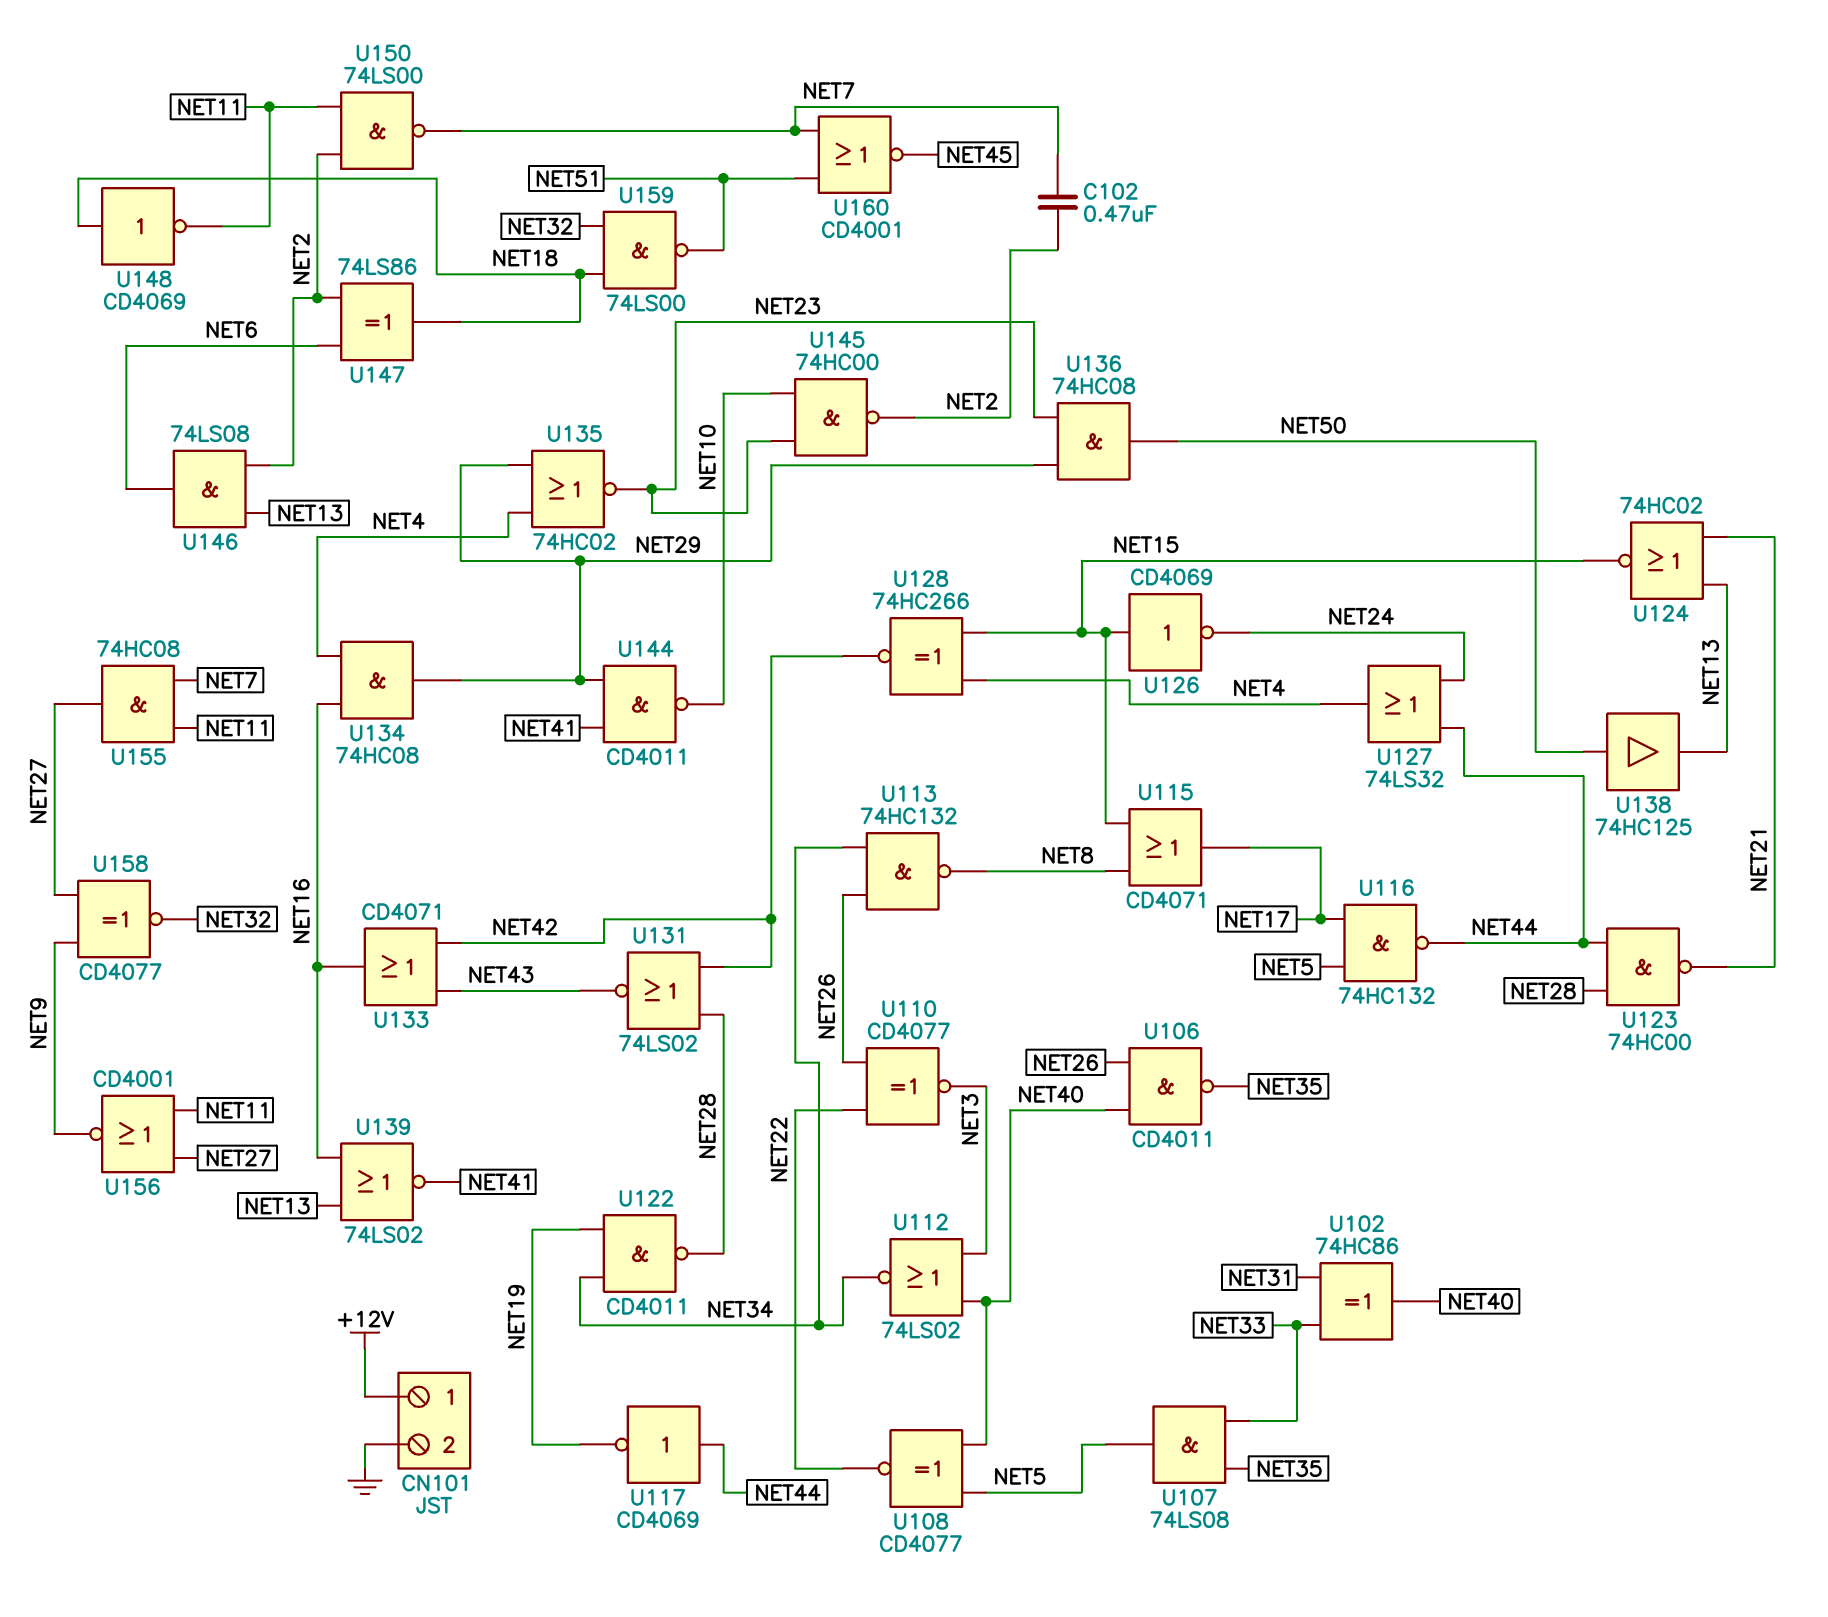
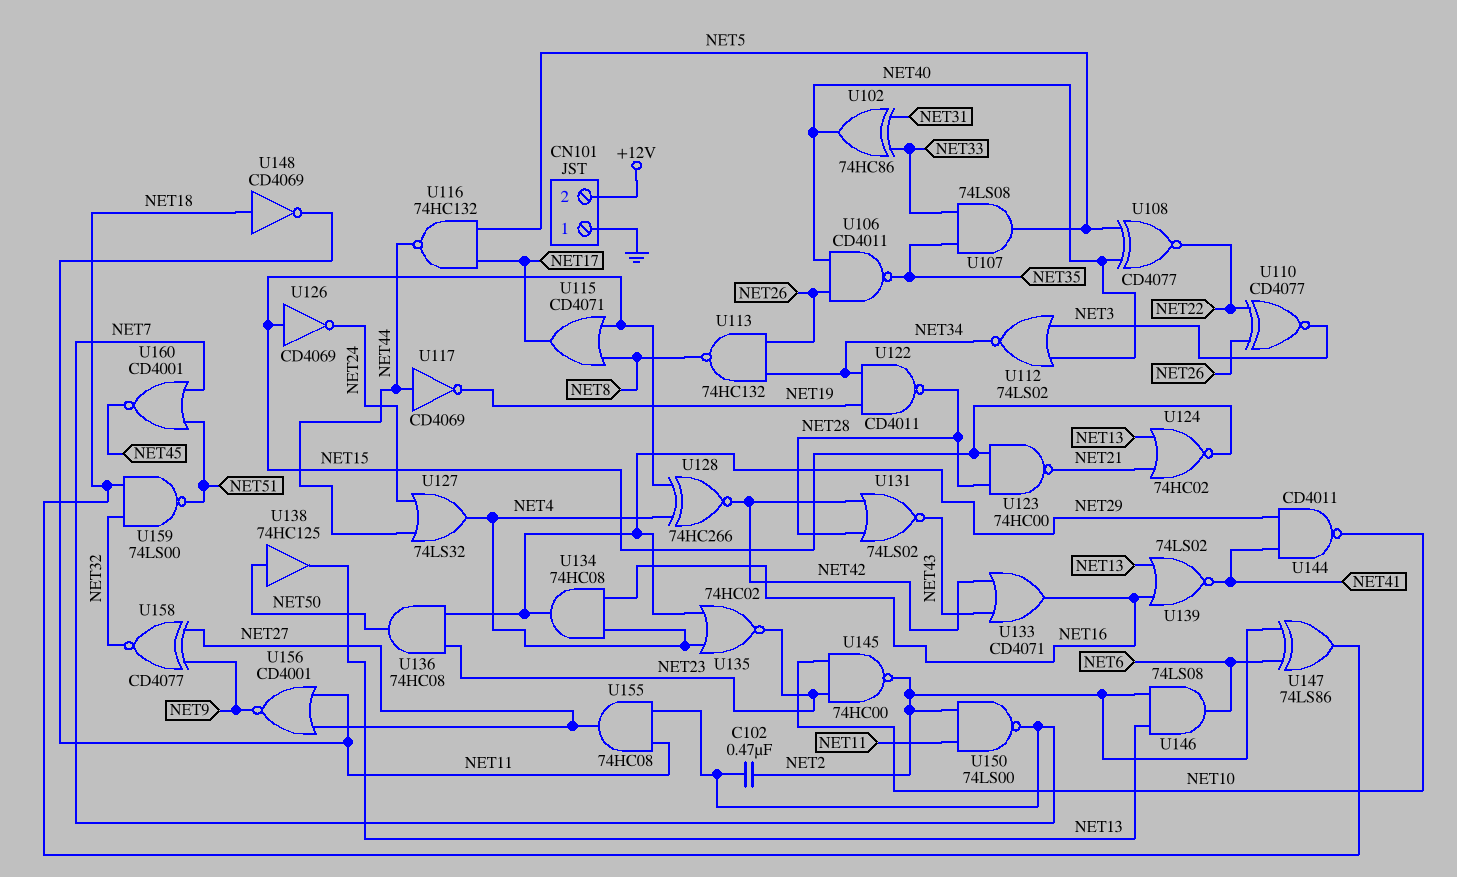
CN101 pin 1: +12V -> GND
CN101 pin 2: GND -> +12V
U123: NAND 74HC00 (in NET28, in NET44, out NET21) -> NAND 74HC00 (in NET15, in NET28, out NET21)

